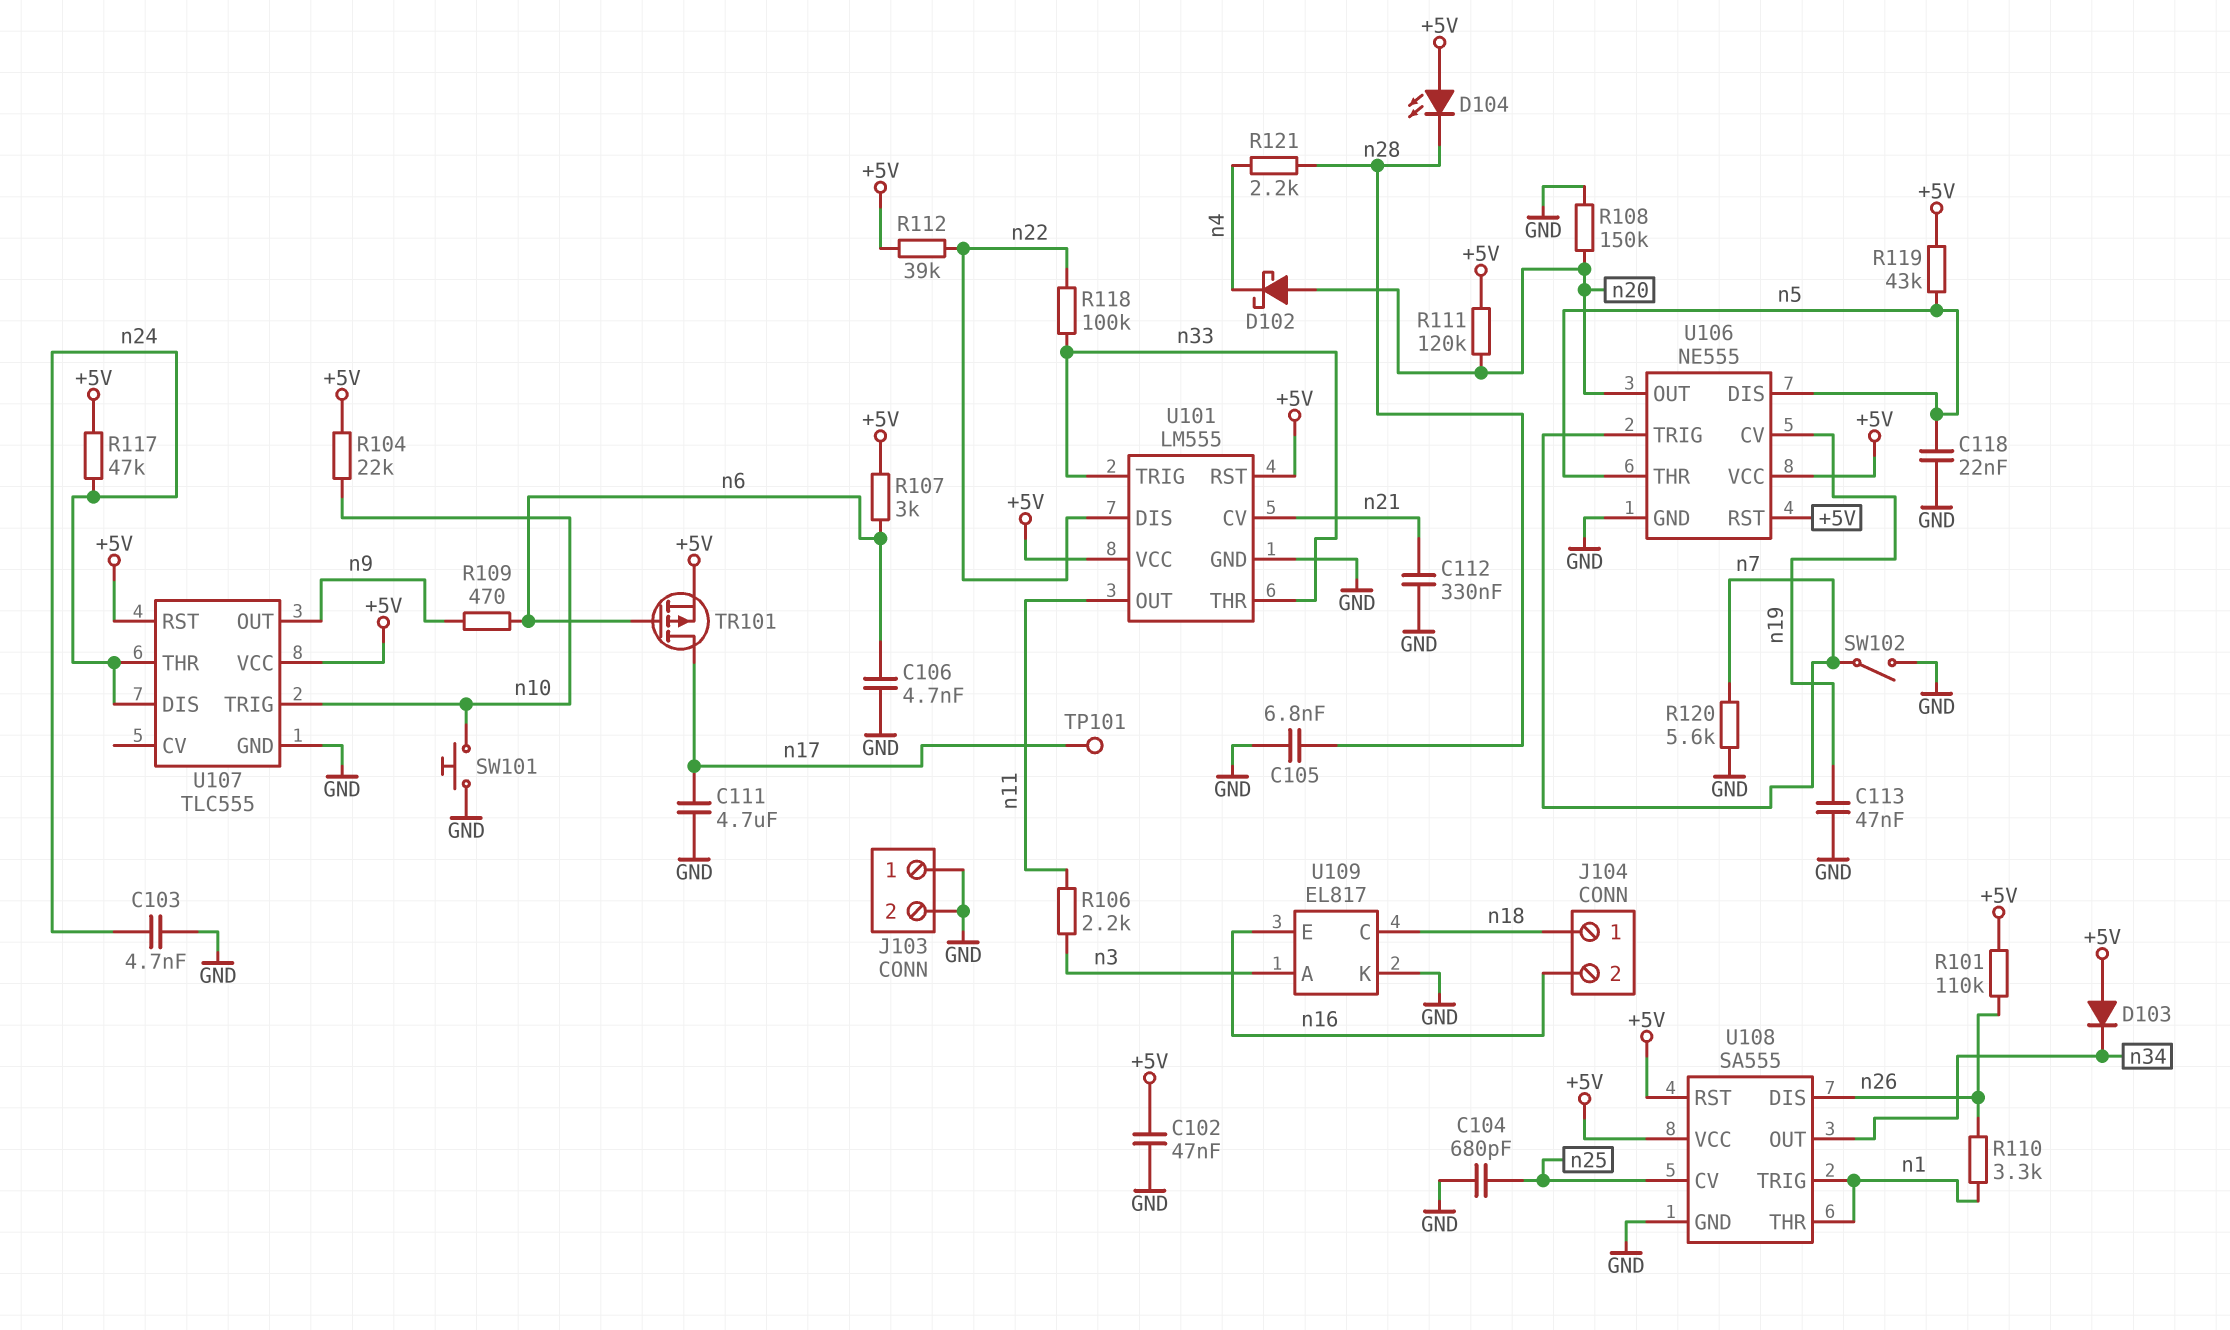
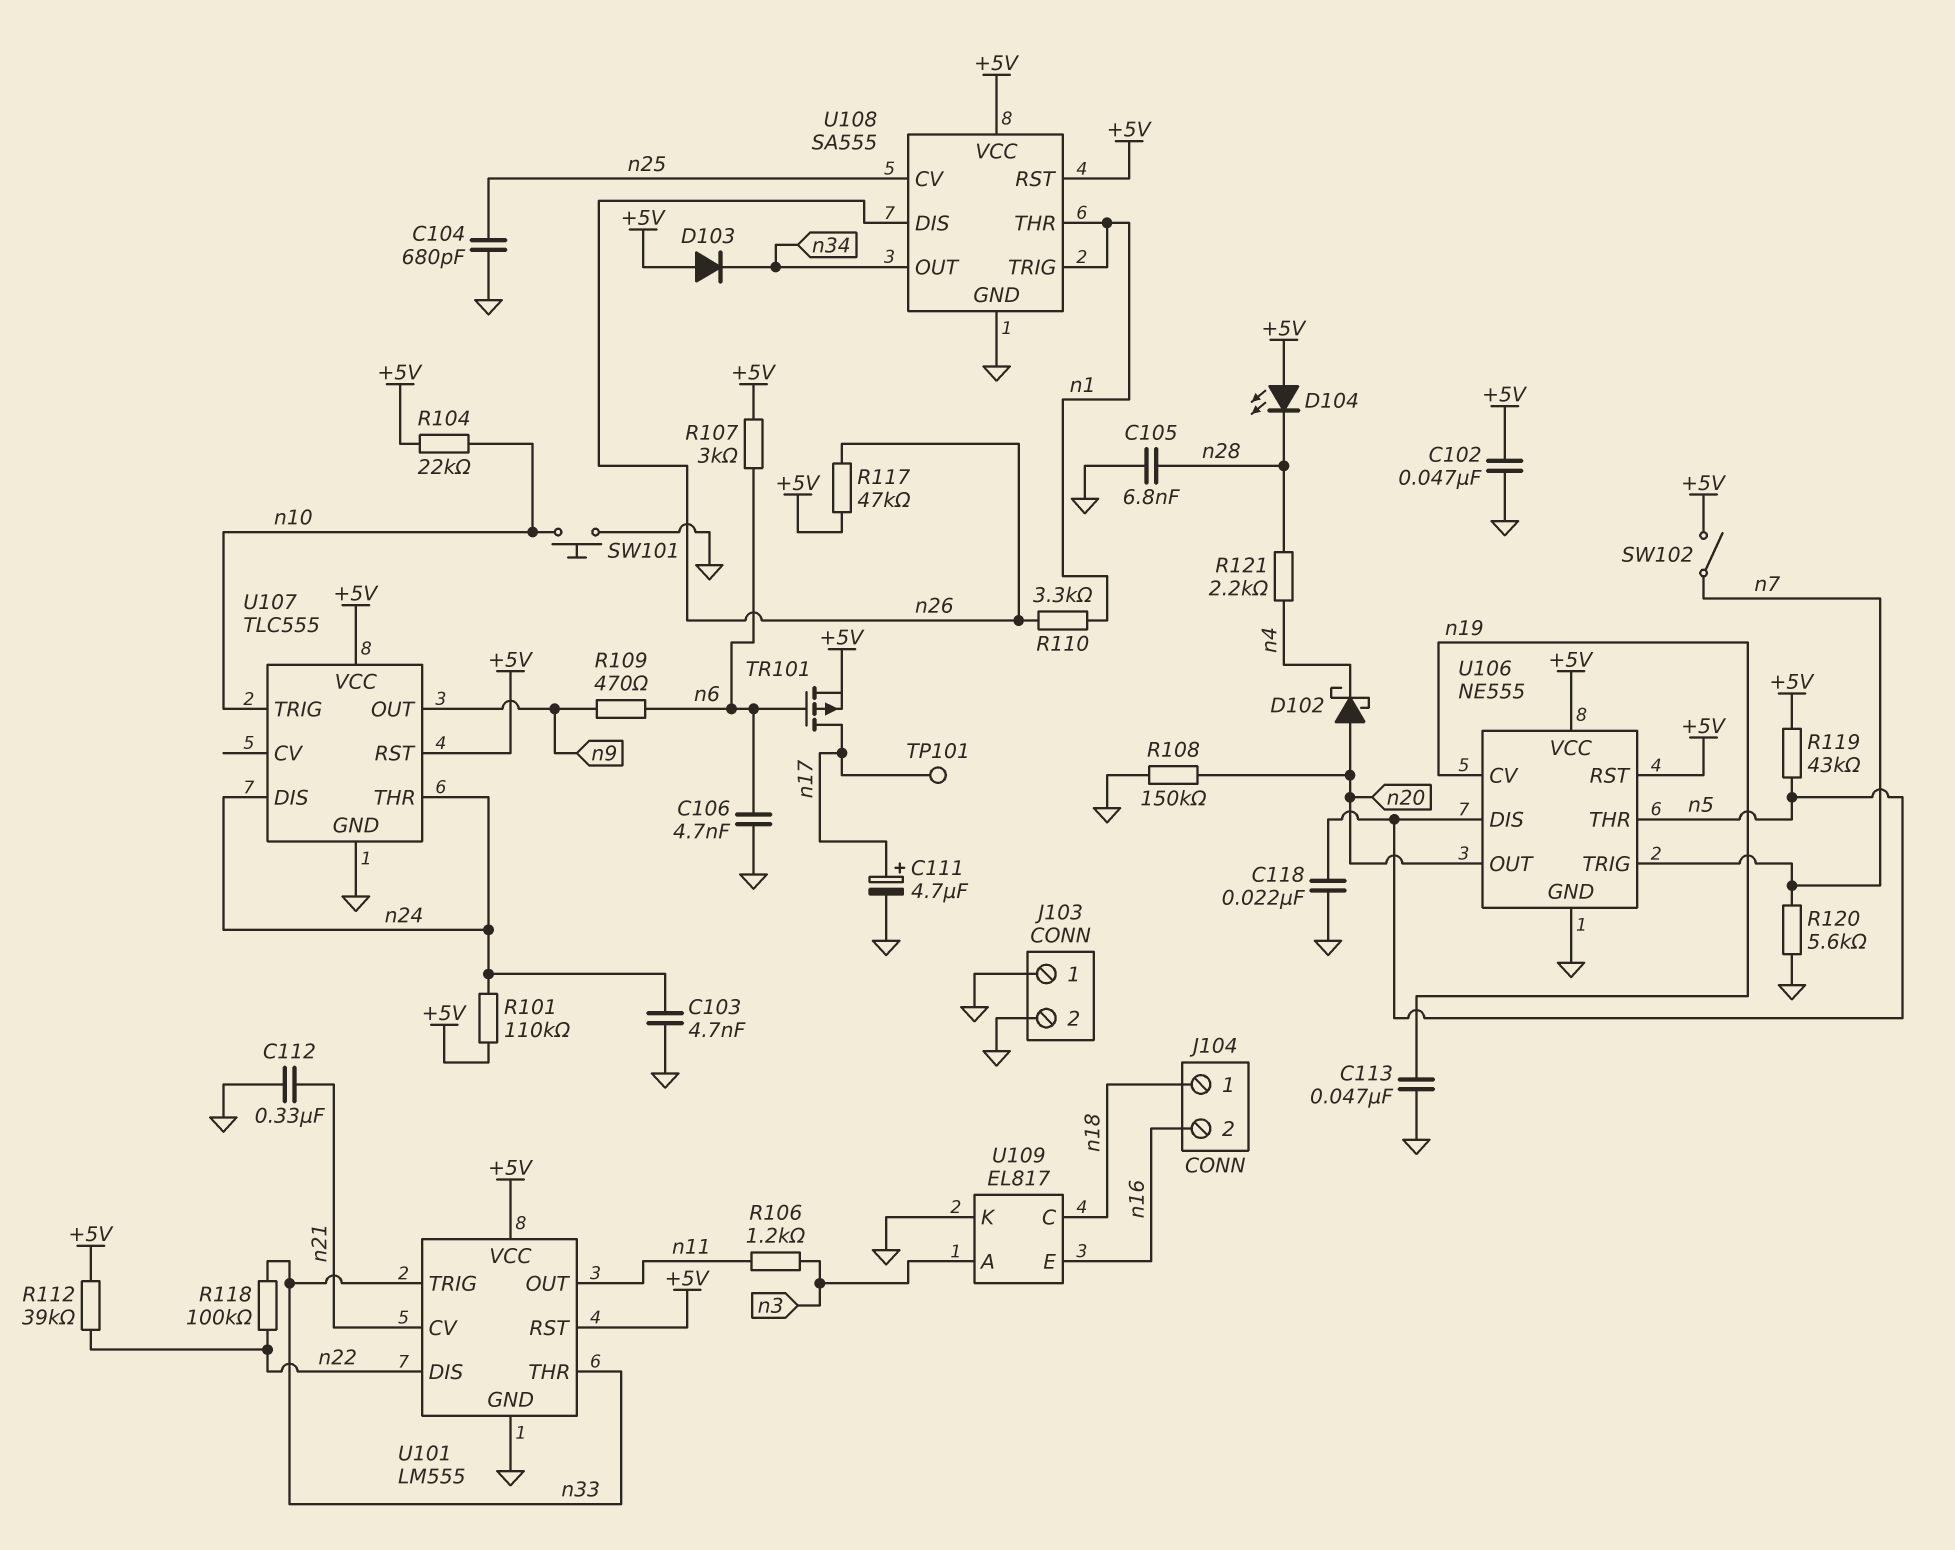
C111: 4.7uF (GND, n17) -> 4.7uF (plus n17, minus GND)
R101: 110k (+5V, n26) -> 110k (+5V, n24)
R106: 2.2k (n3, n11) -> 1.2k (n3, n11)
R111: 120k (+5V, n20) -> none
R117: 47k (+5V, n24) -> 47k (+5V, n26)
SW102: switch (GND, n7) -> switch (+5V, n7)

